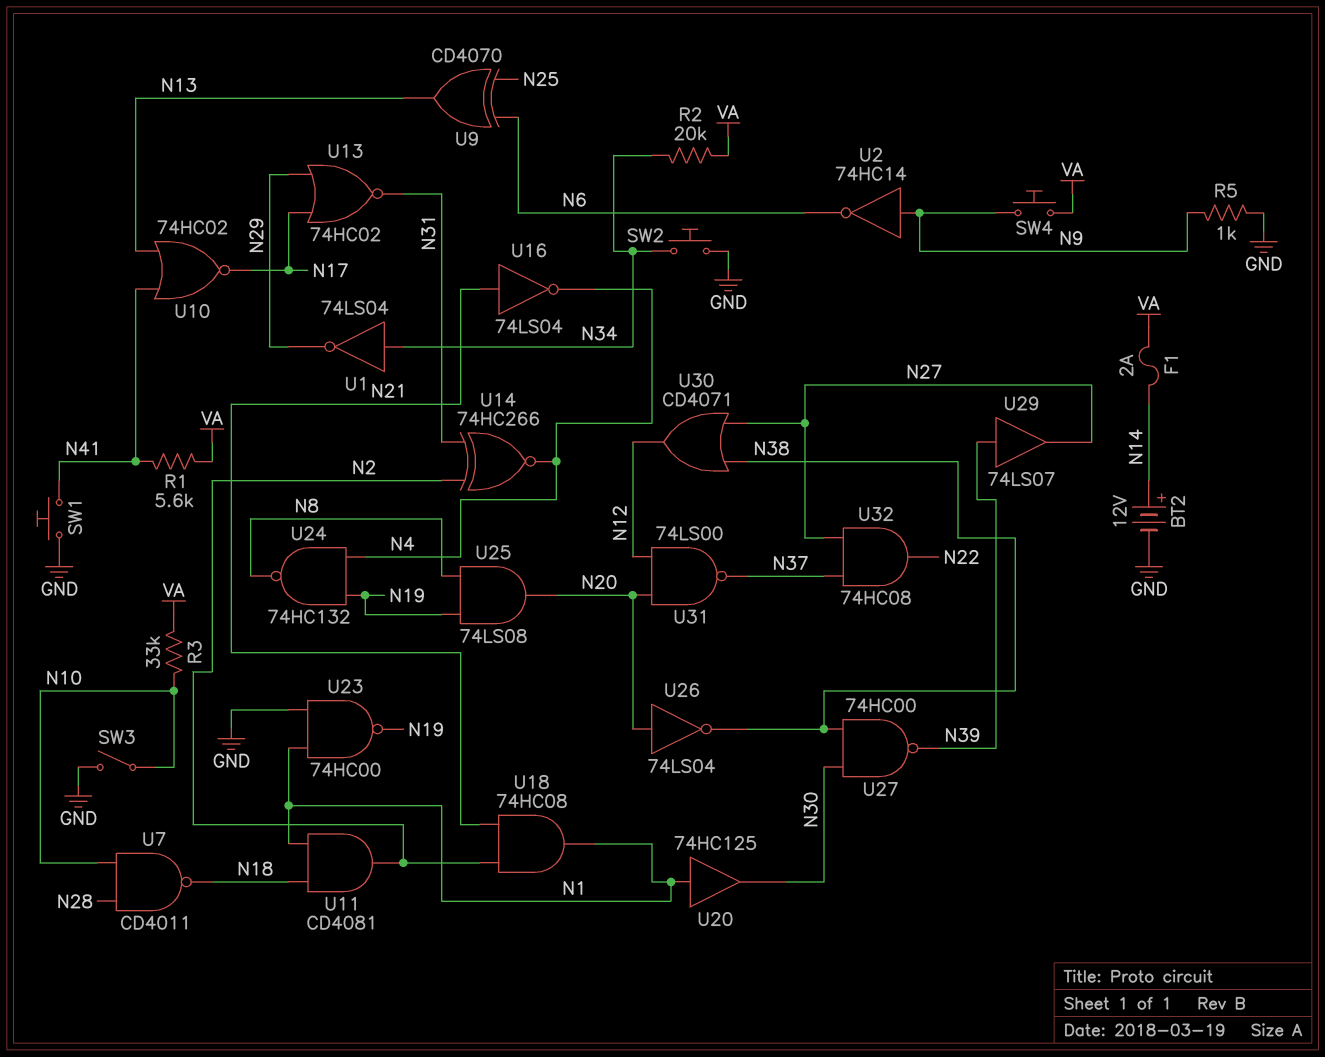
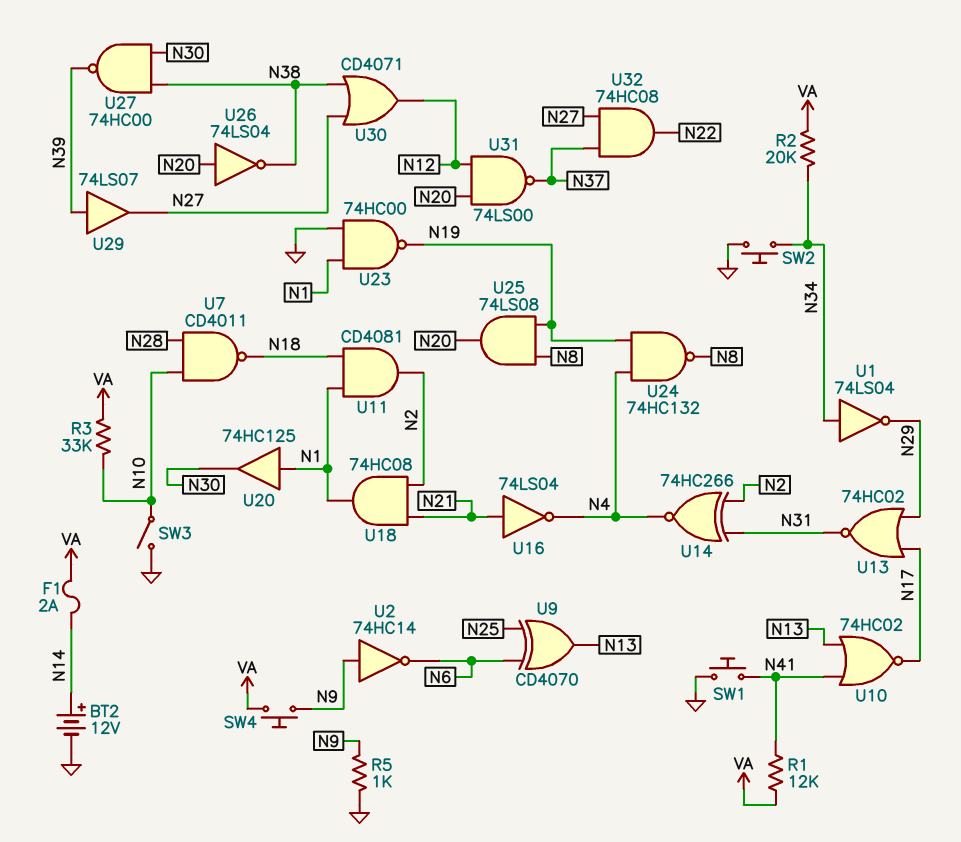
R1: 5.6k (N41, VA) -> 12k (N41, VA)

